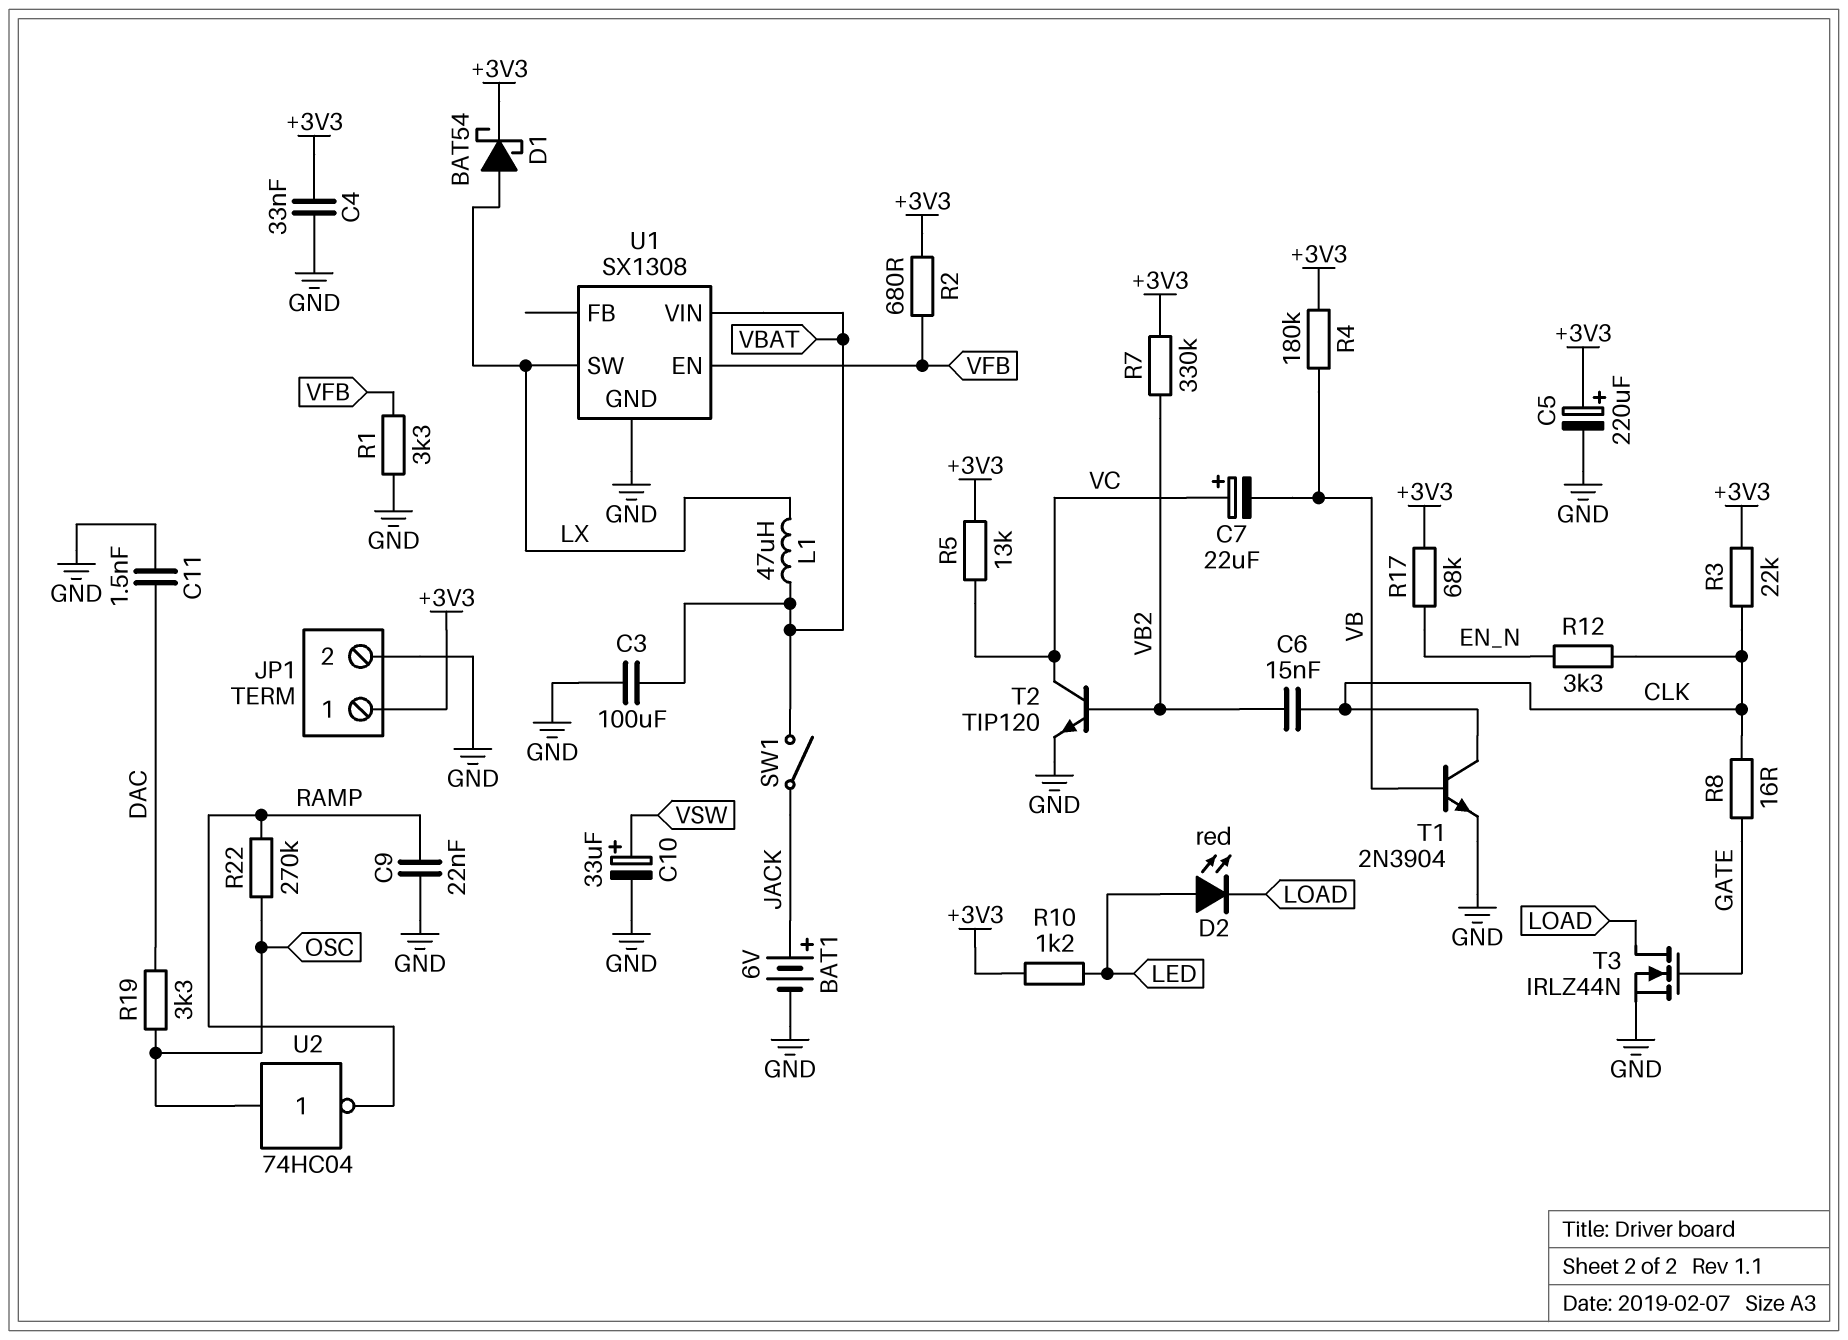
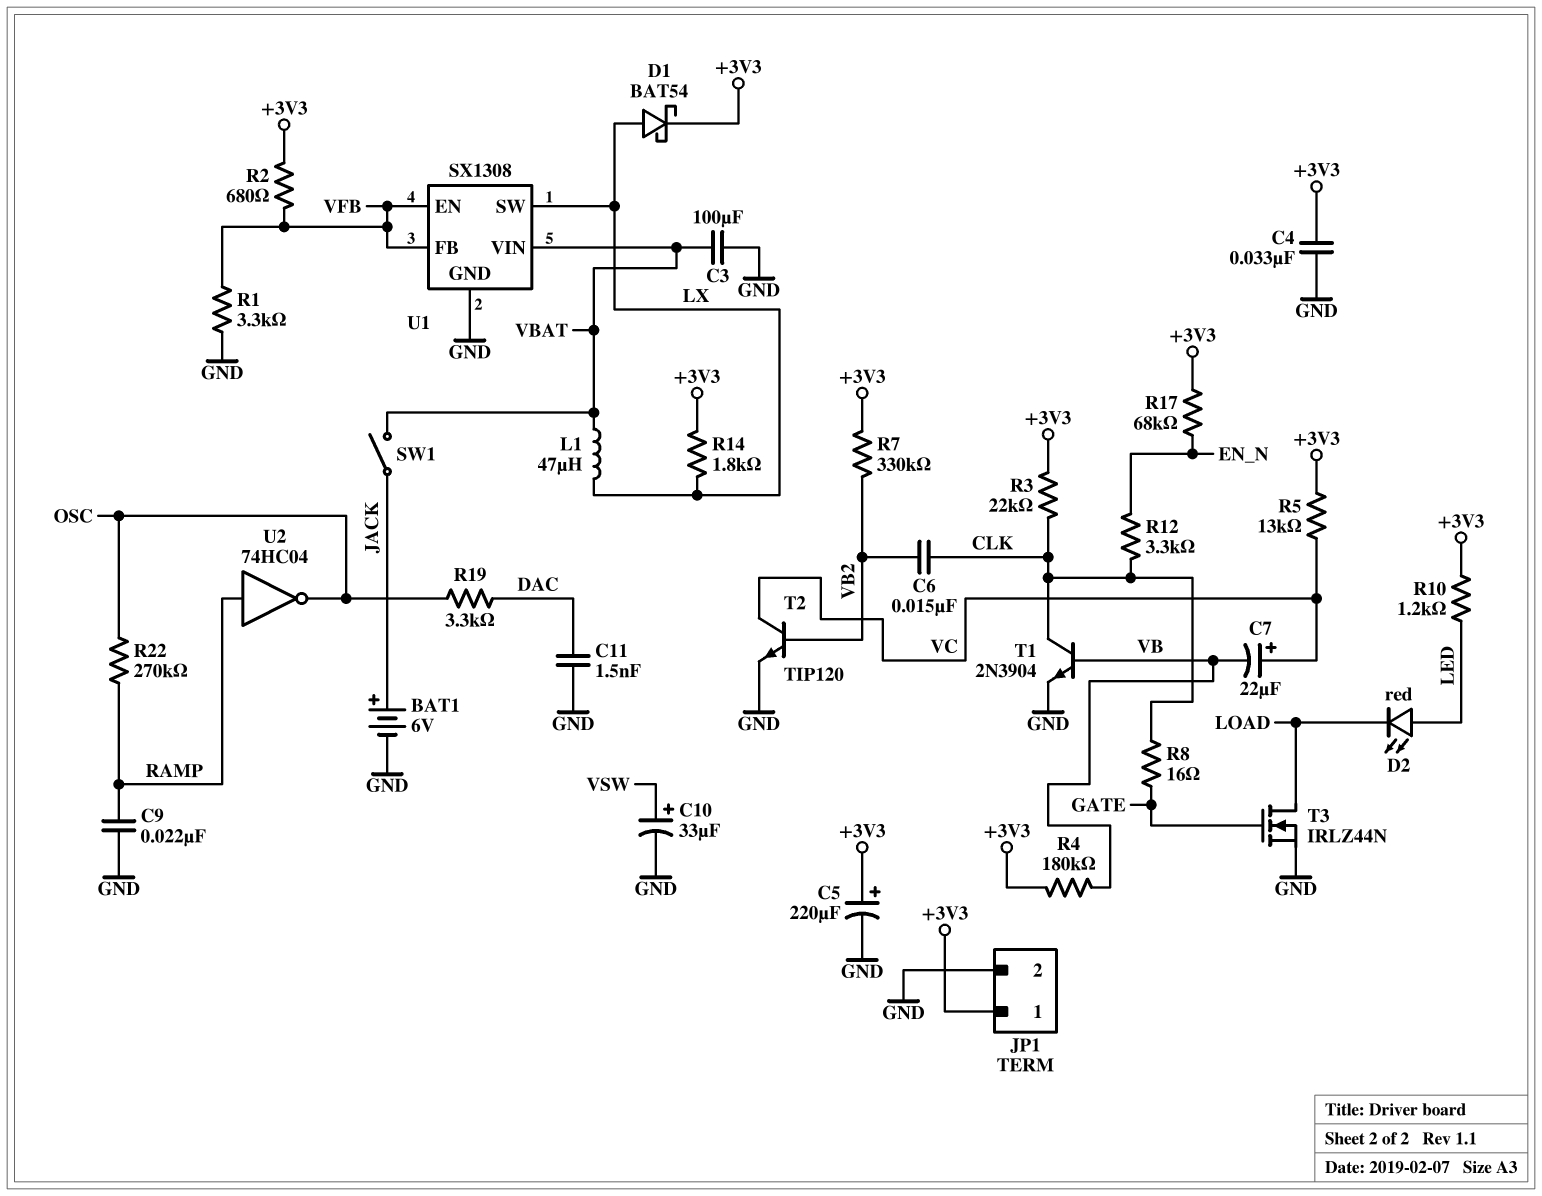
R14: none -> 1.8k (+3V3, LX)
U1 pin FB: none -> VFB
U2: NOT 74HC04 (in OSC, out RAMP) -> NOT 74HC04 (in RAMP, out OSC)

